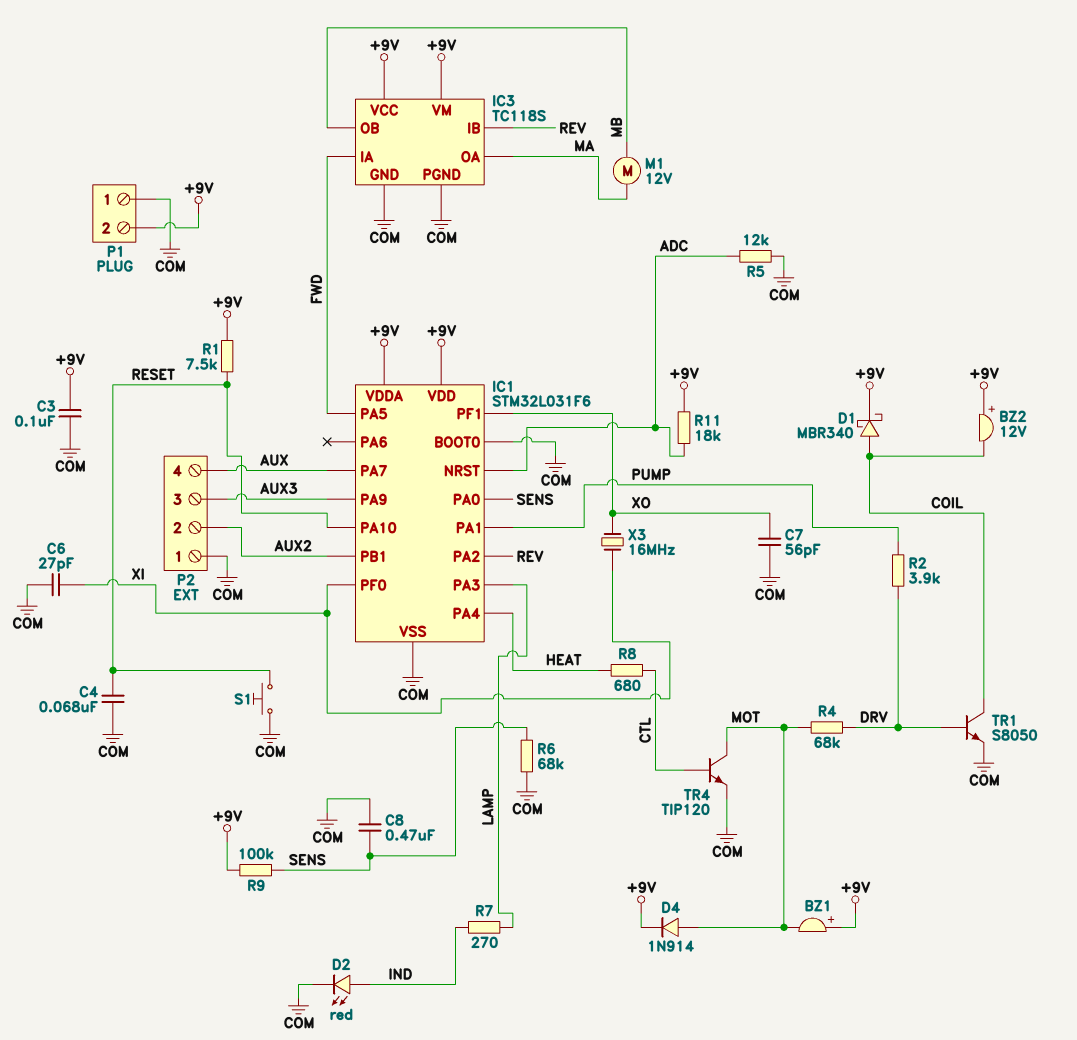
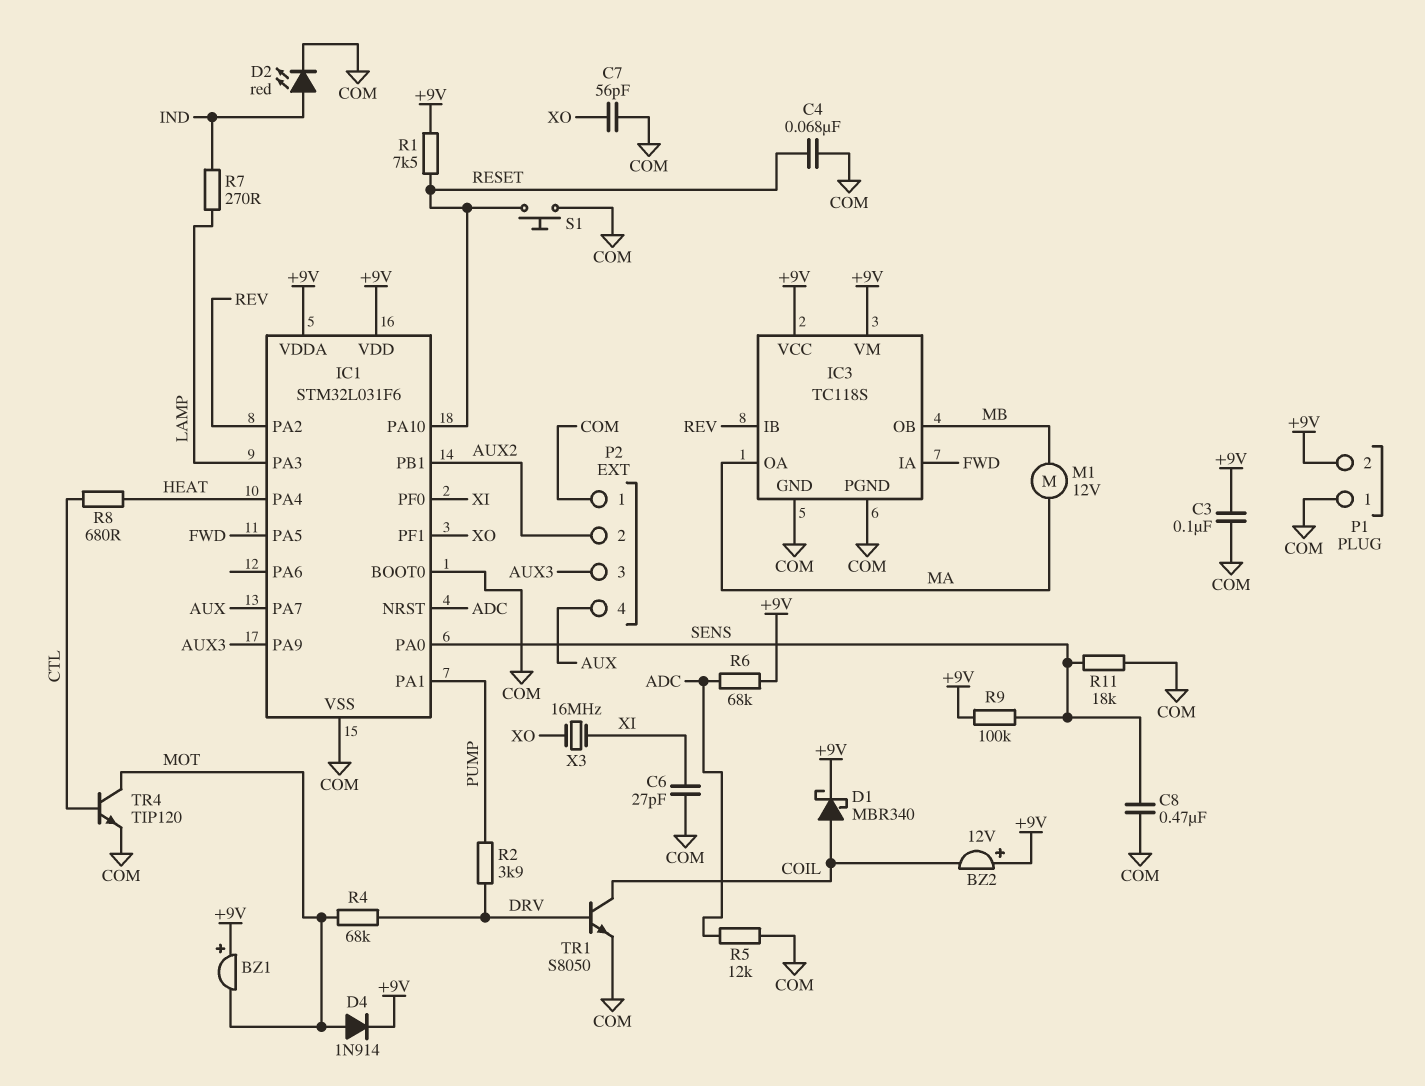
R6: 68k (COM, SENS) -> 68k (+9V, ADC)
R11: 18k (+9V, ADC) -> 18k (COM, SENS)

